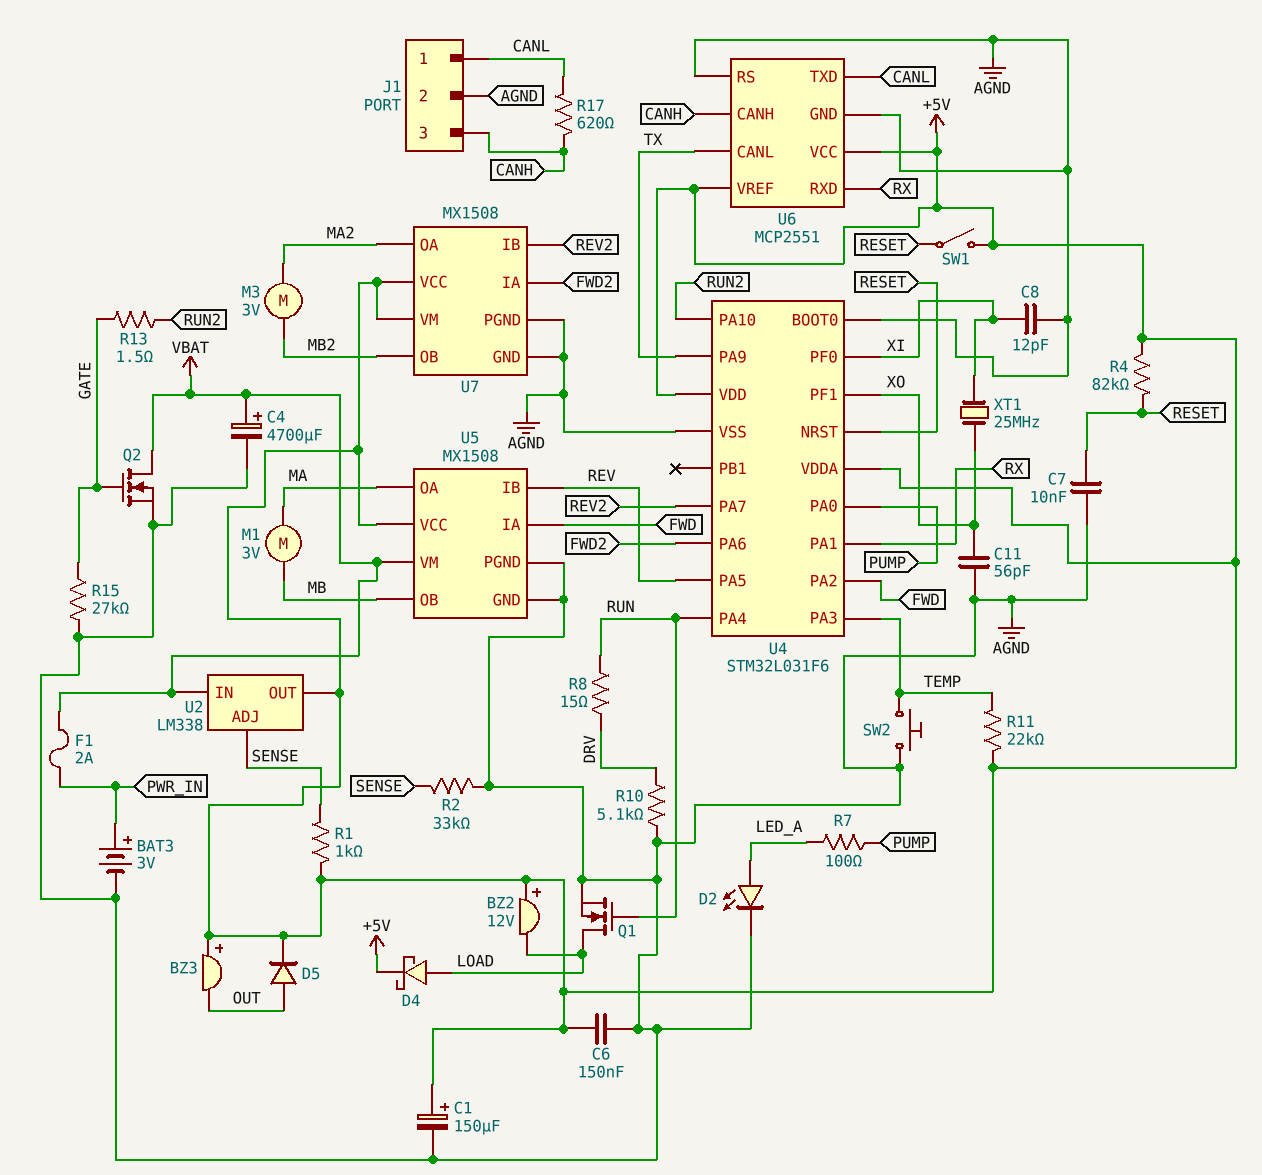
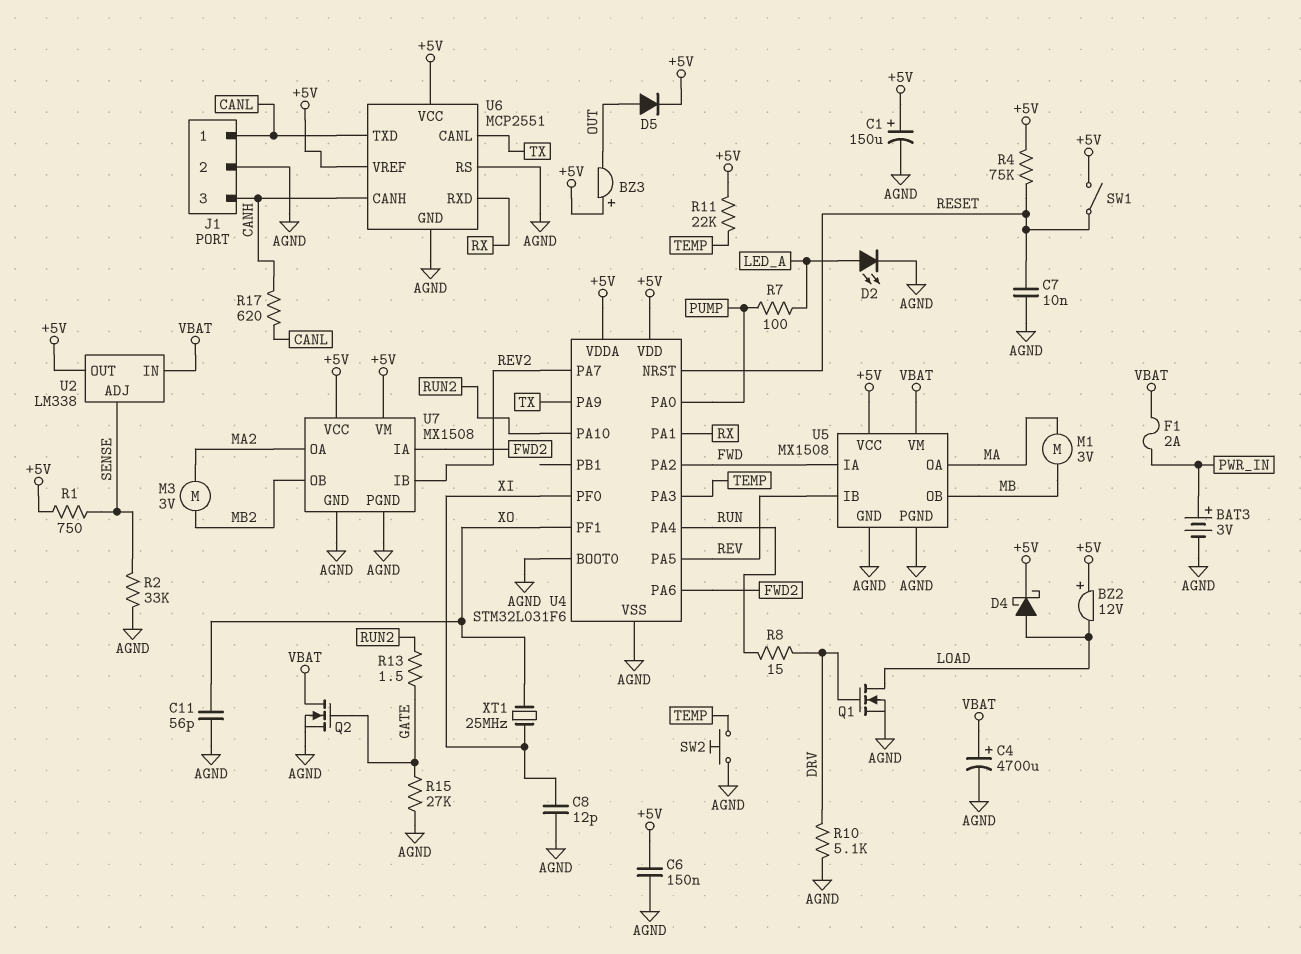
Q1: NMOS (G RUN, D LOAD, S AGND) -> NMOS (G DRV, D LOAD, S AGND)
R1: 1k (+5V, SENSE) -> 750 (+5V, SENSE)
R4: 82k (+5V, RESET) -> 75k (+5V, RESET)

